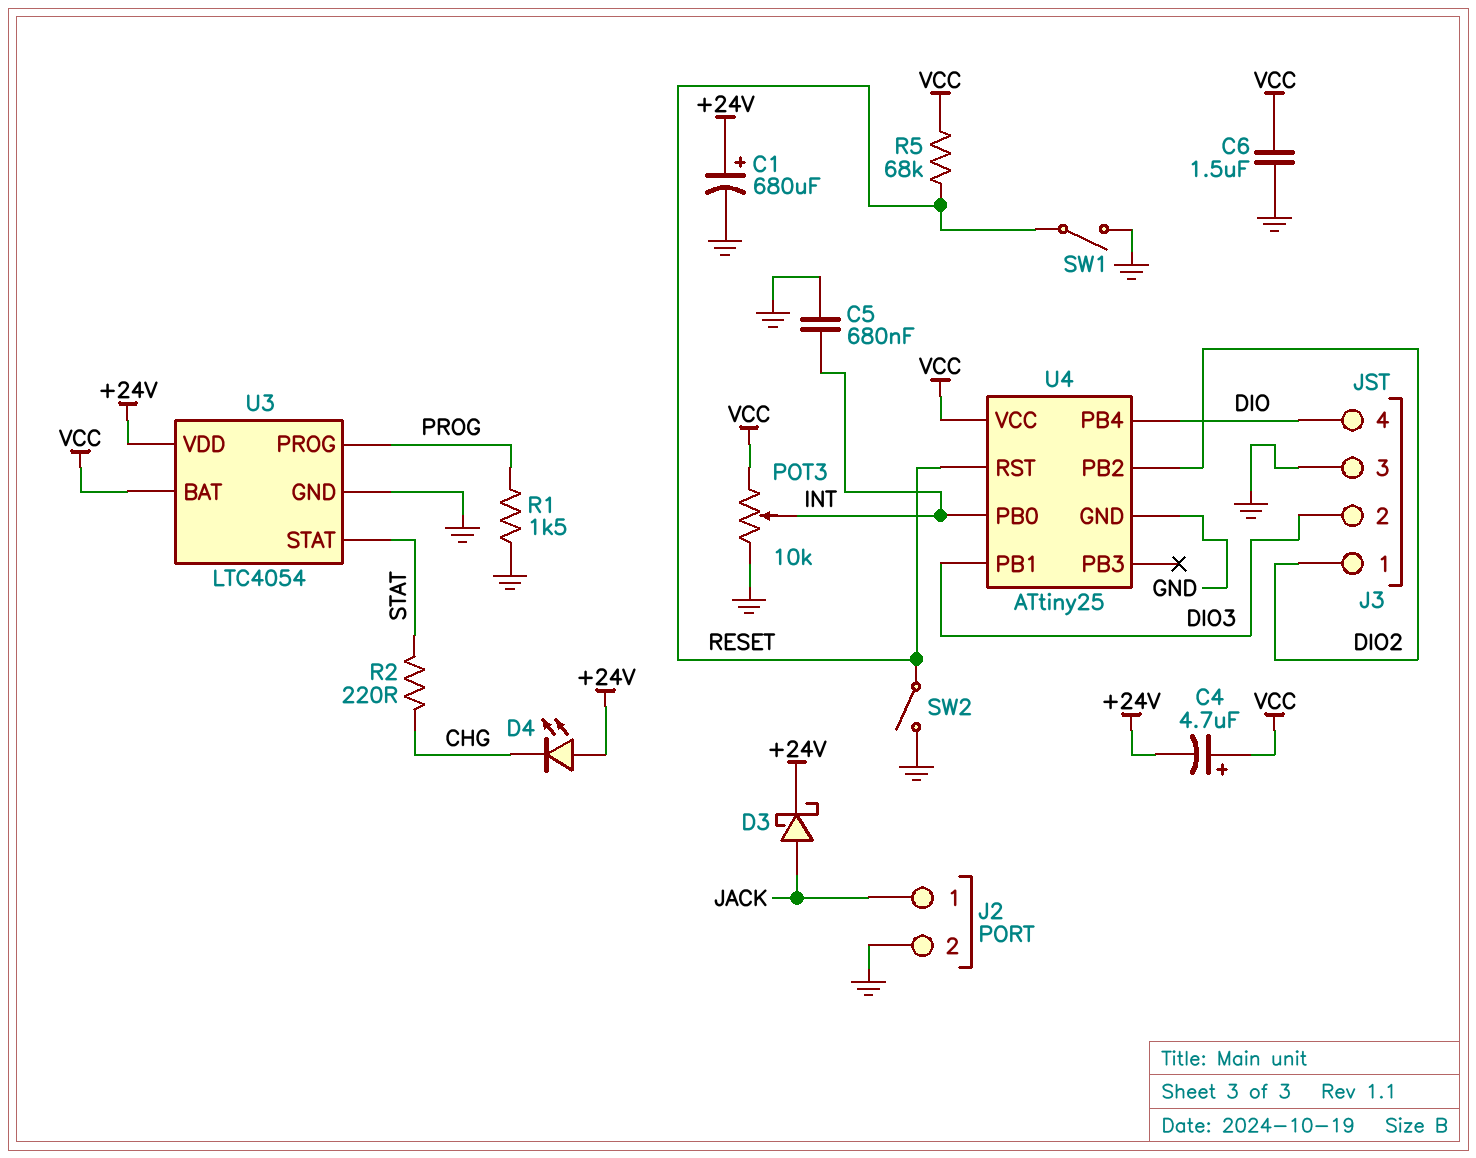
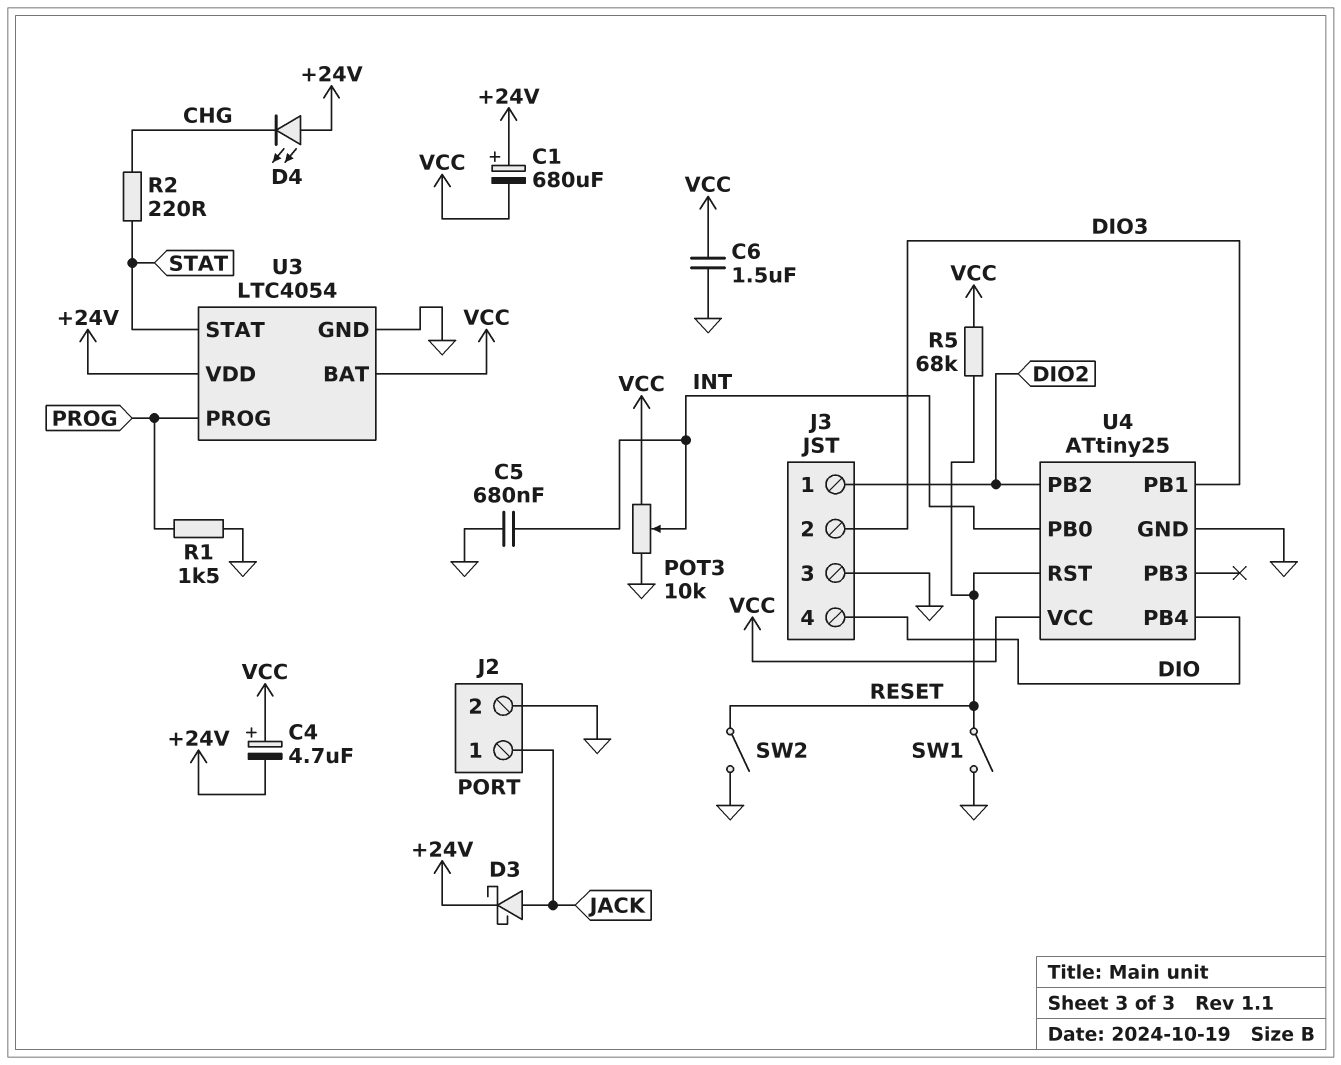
C1: 680uF (plus +24V, minus GND) -> 680uF (plus +24V, minus VCC)

